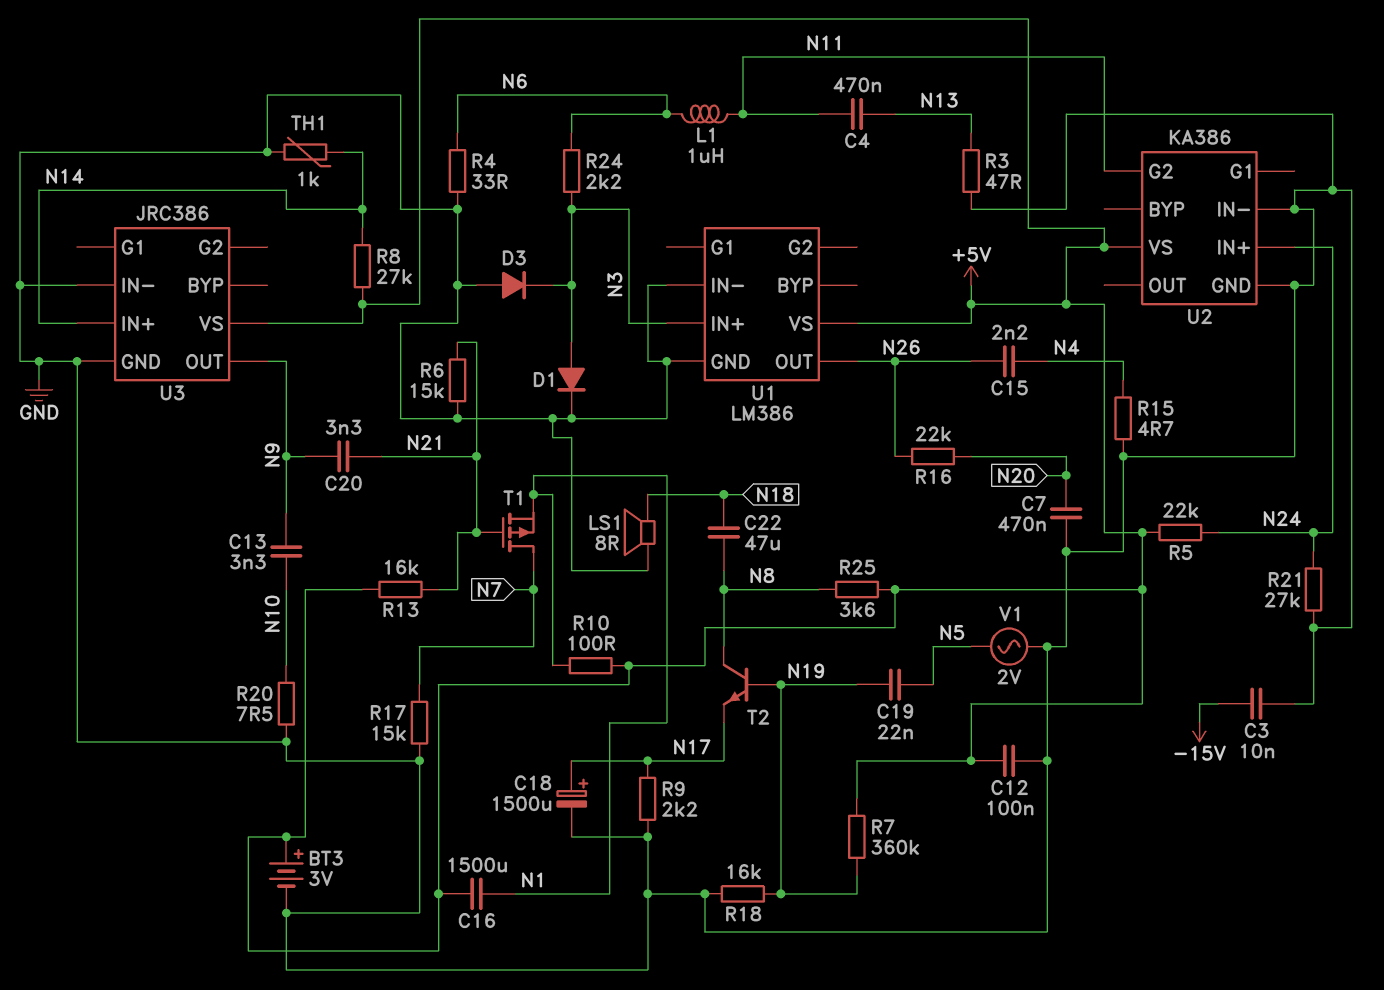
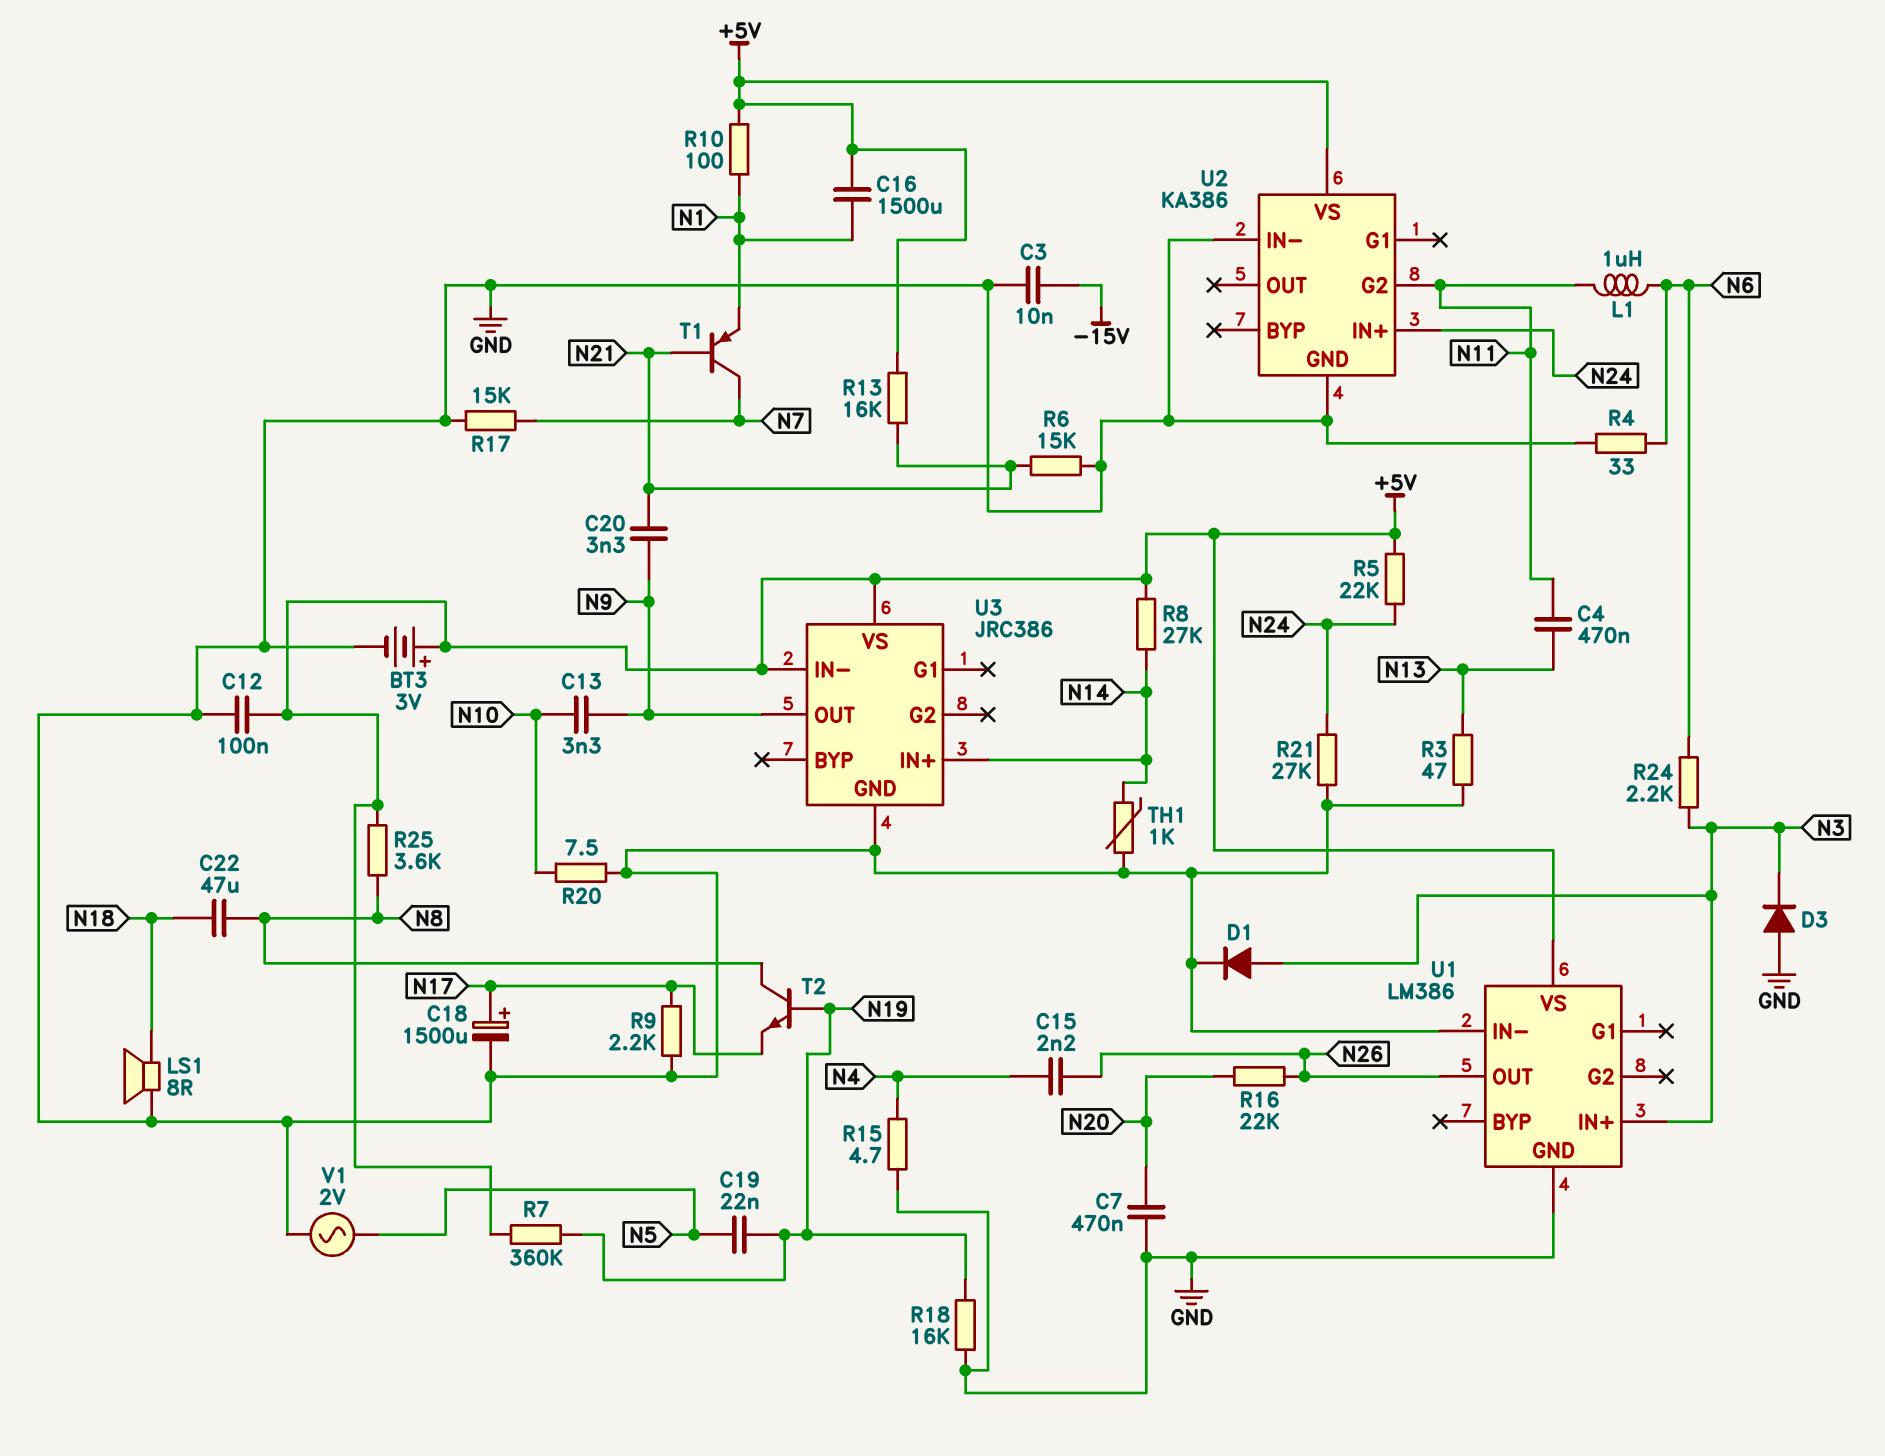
T1: PMOS (G N21, D N7, S N1) -> PNP (B N21, C N7, E N1)
U3 pin IN-: GND -> +5V

